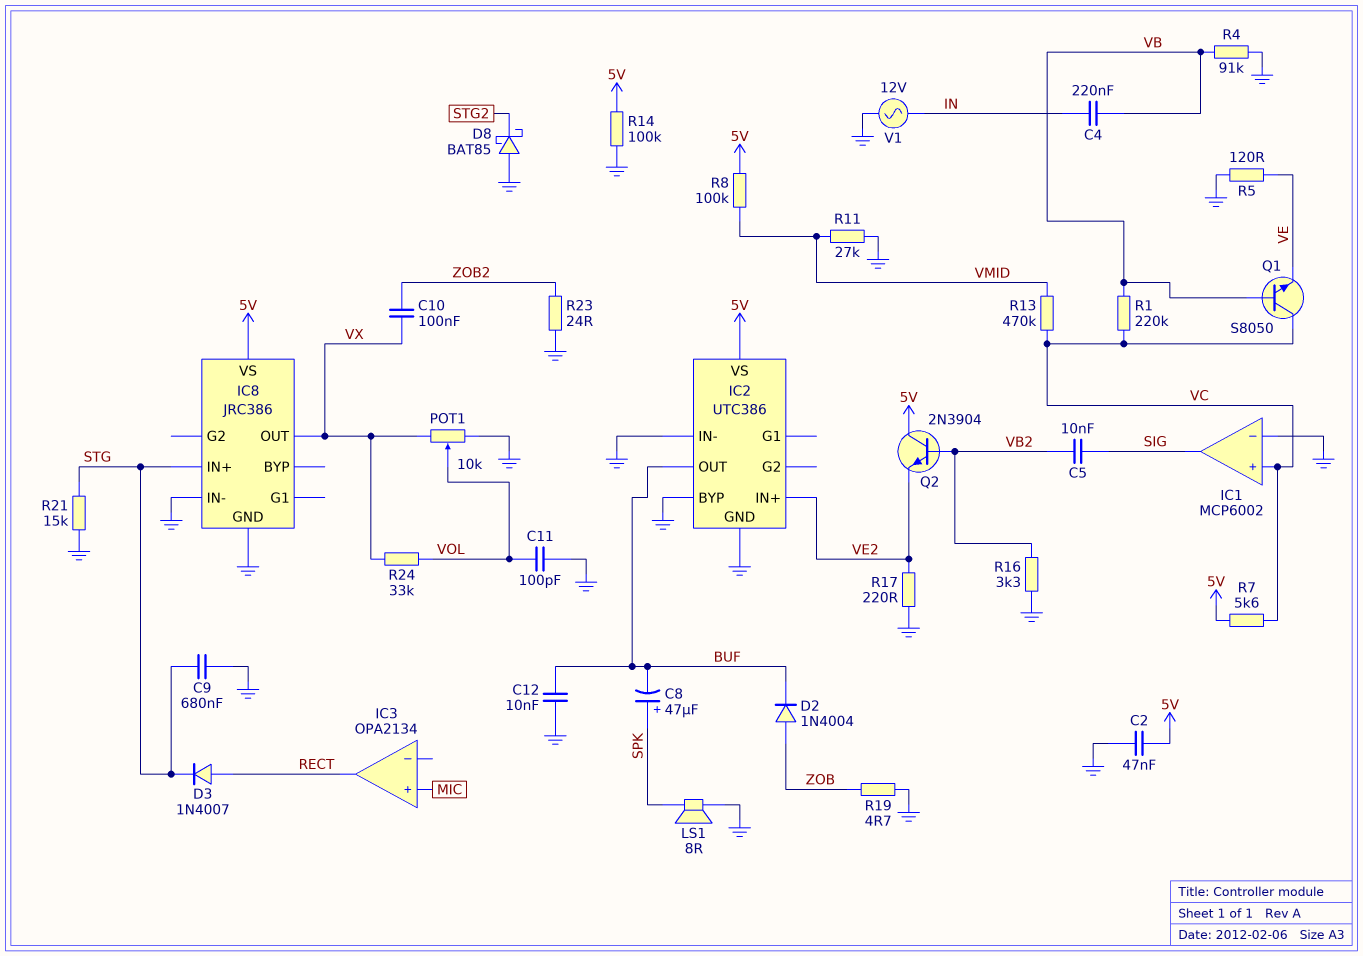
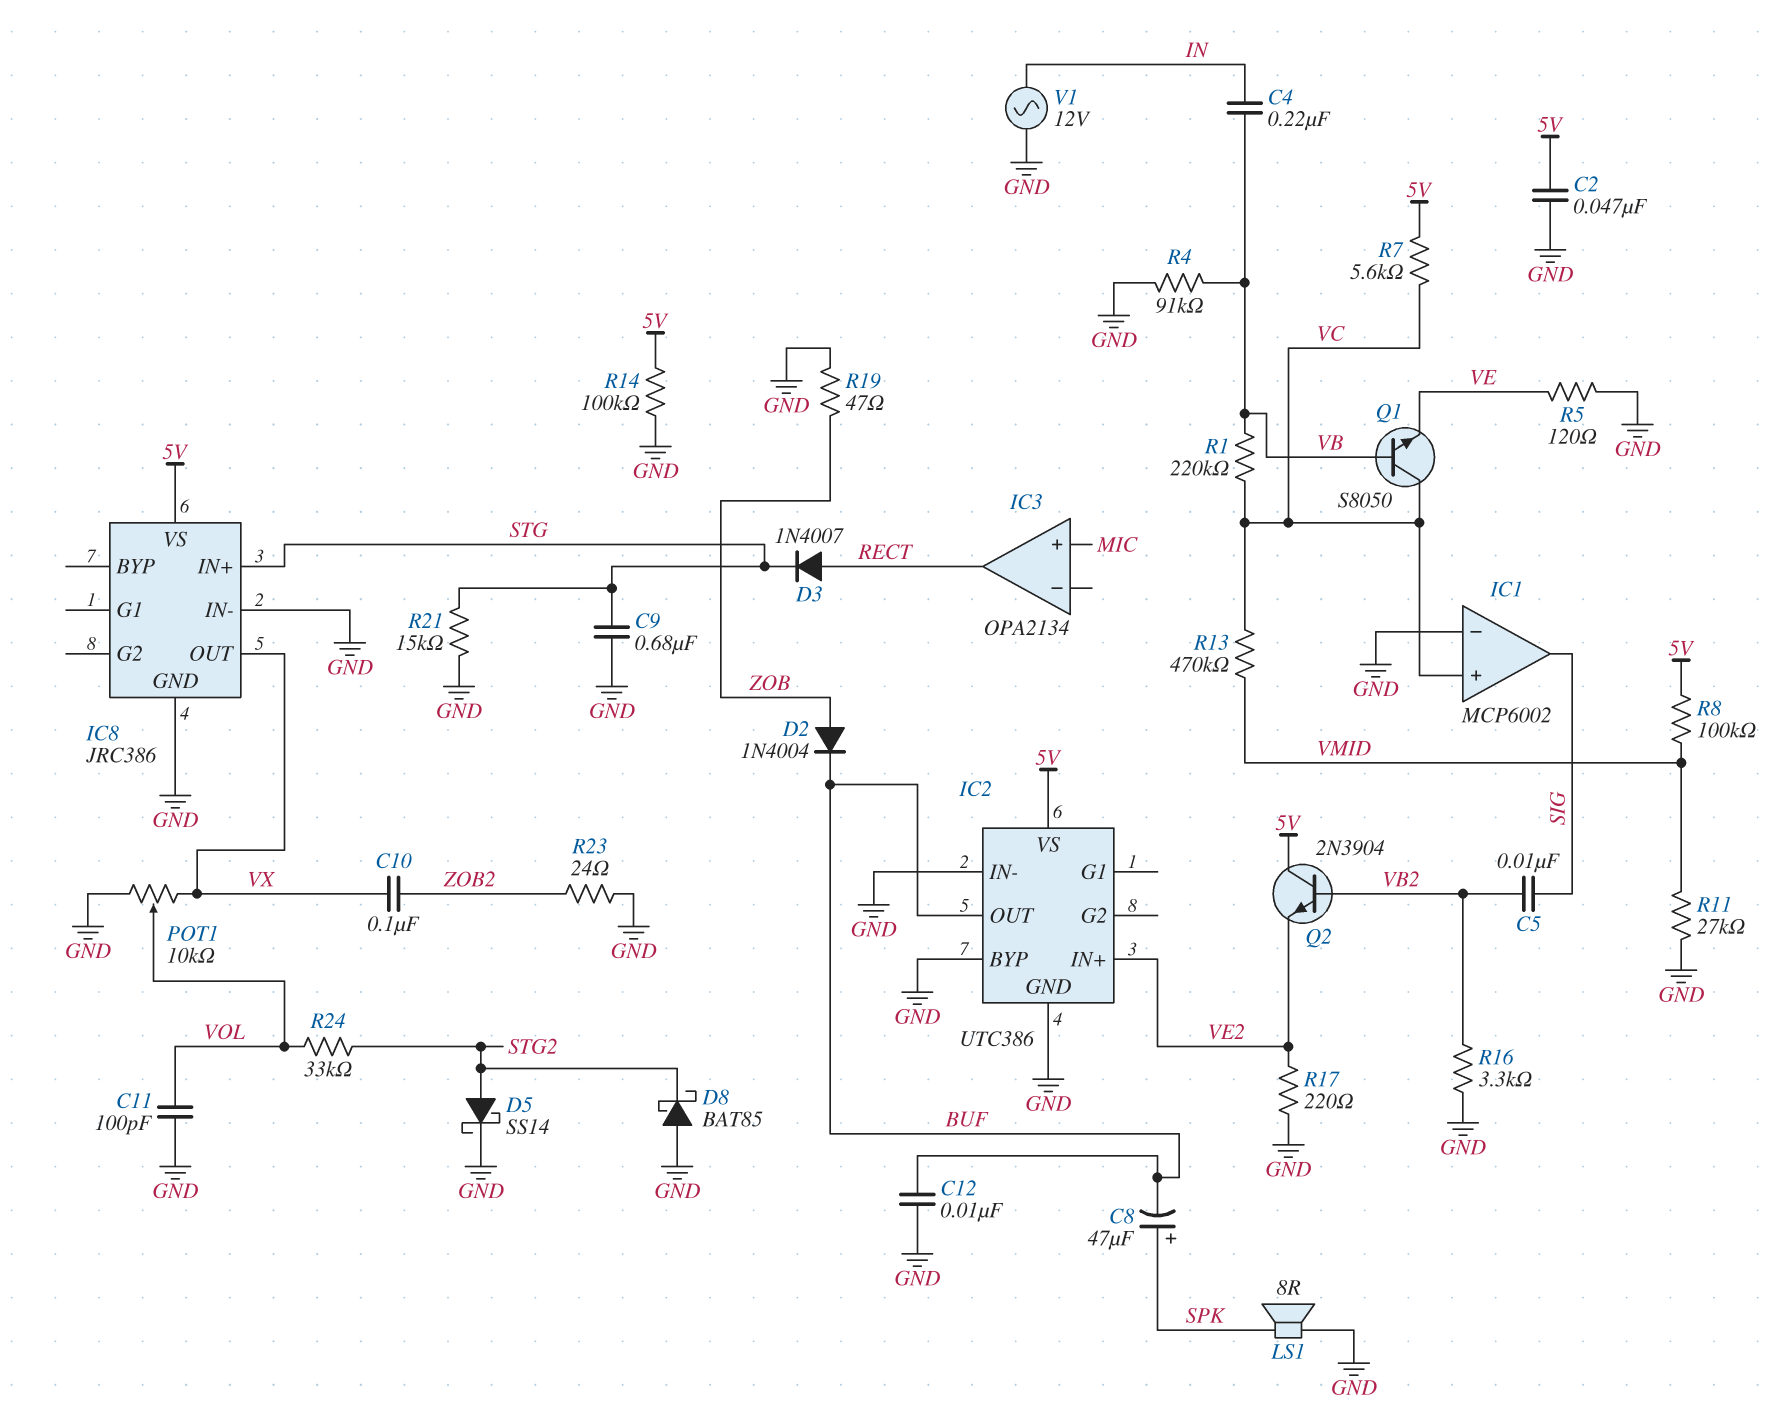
D5: none -> schottky SS14 (A STG2, K GND)
R19: 4.7 (GND, ZOB) -> 47 (GND, ZOB)
R24: 33k (VOL, VX) -> 33k (STG2, VOL)

